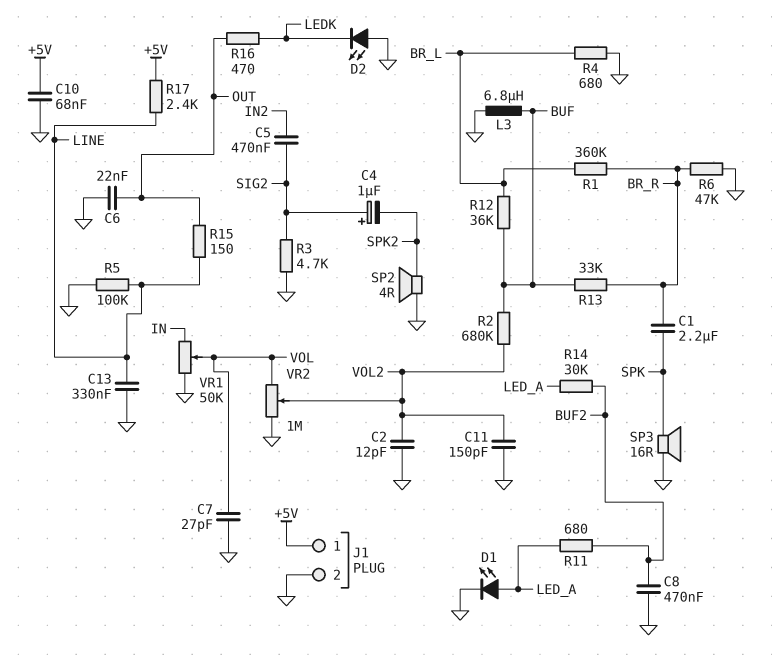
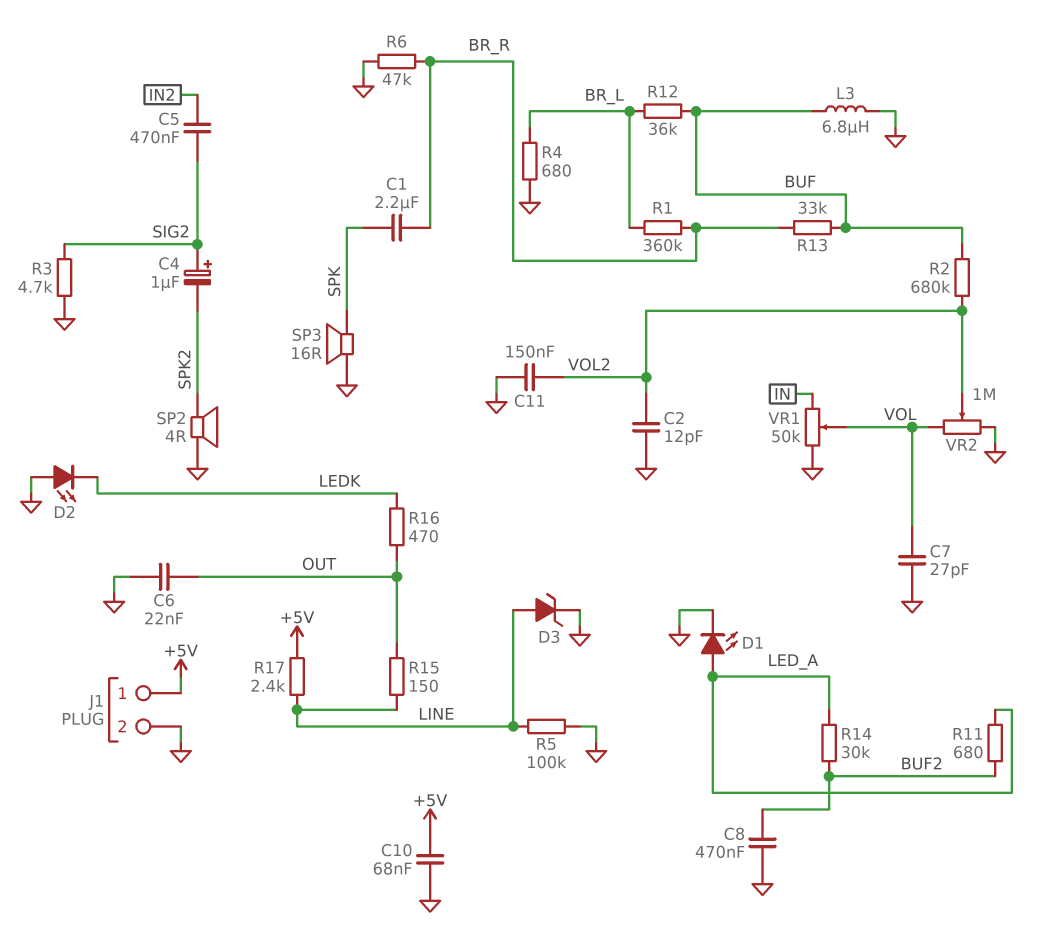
C11: 150pF (GND, VOL2) -> 150nF (GND, VOL2)
C13: 330nF (GND, LINE) -> none
D3: none -> zener (A LINE, K GND)

